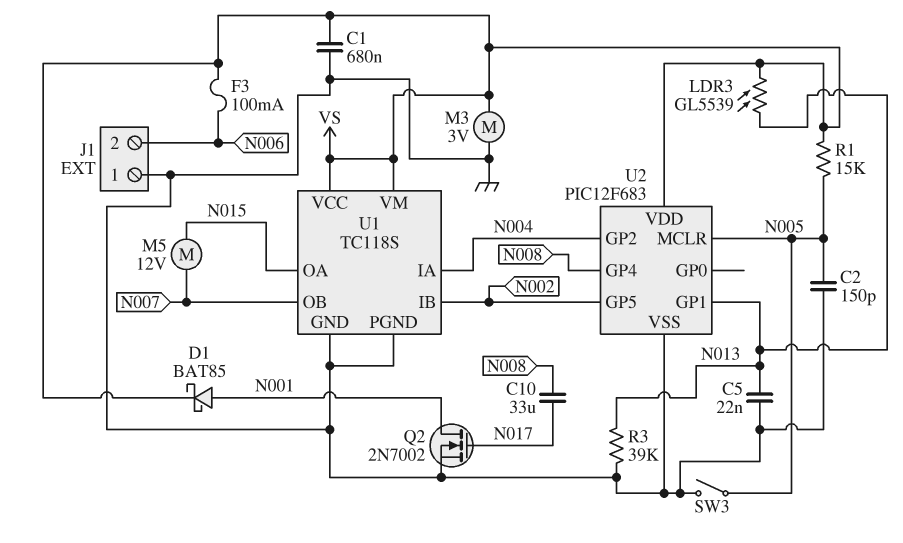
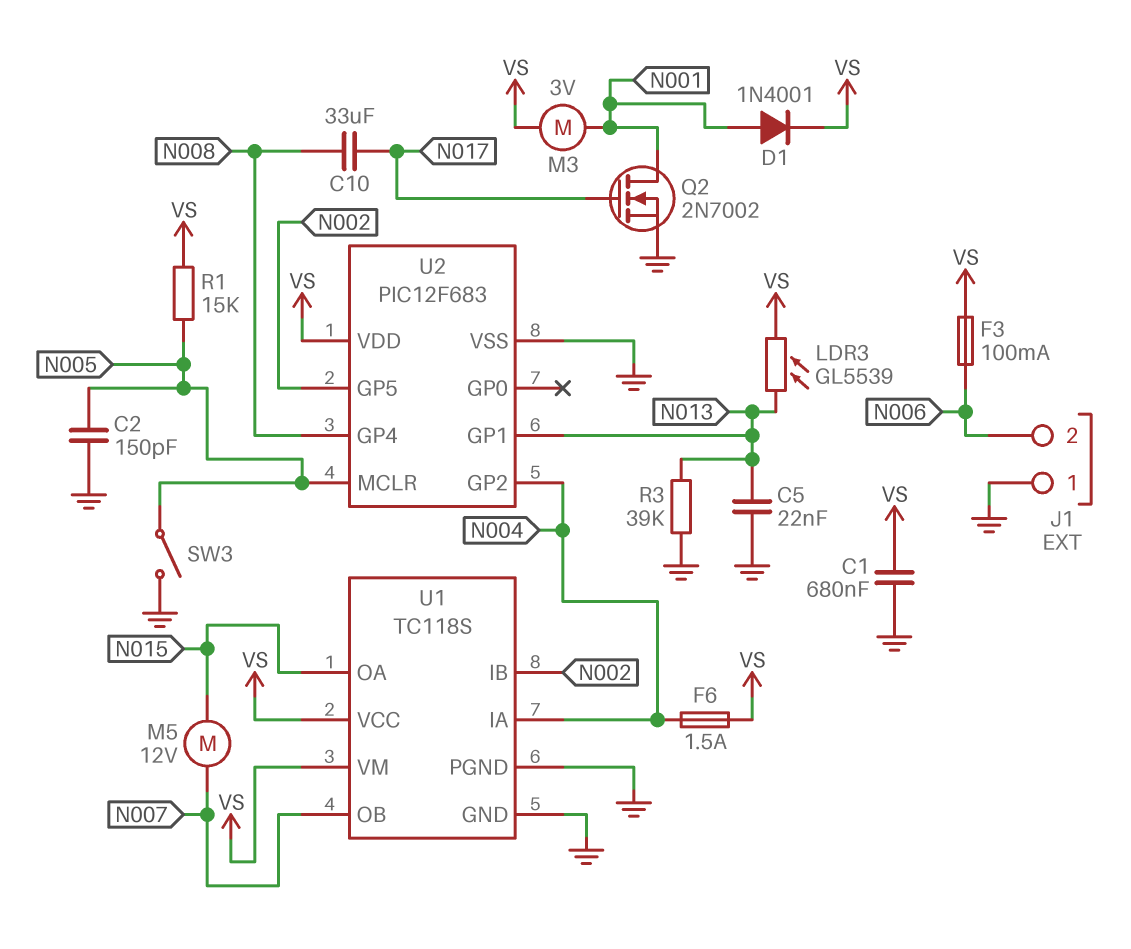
D1: schottky BAT85 (A N001, K VS) -> diode 1N4001 (A N001, K VS)
F6: none -> 1.5A (N004, VS)
M3: motor 3V (GND, VS) -> motor 3V (N001, VS)

